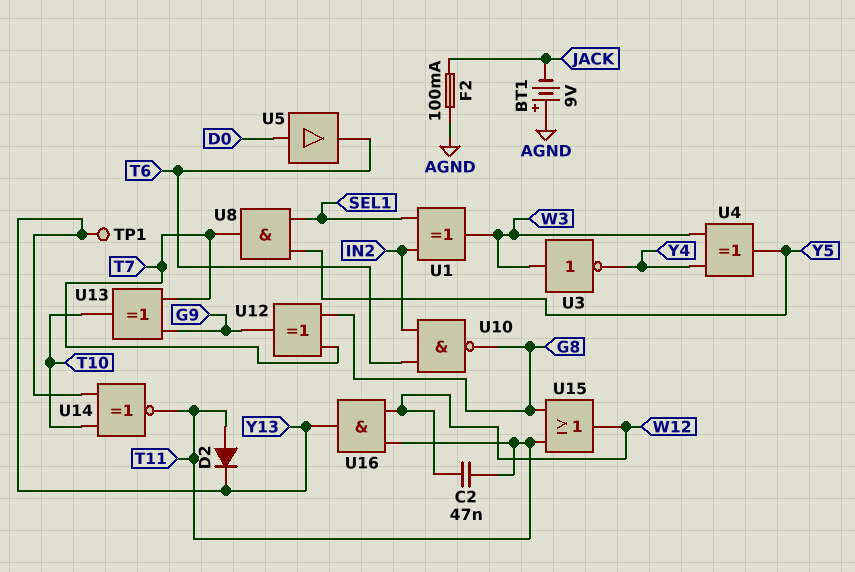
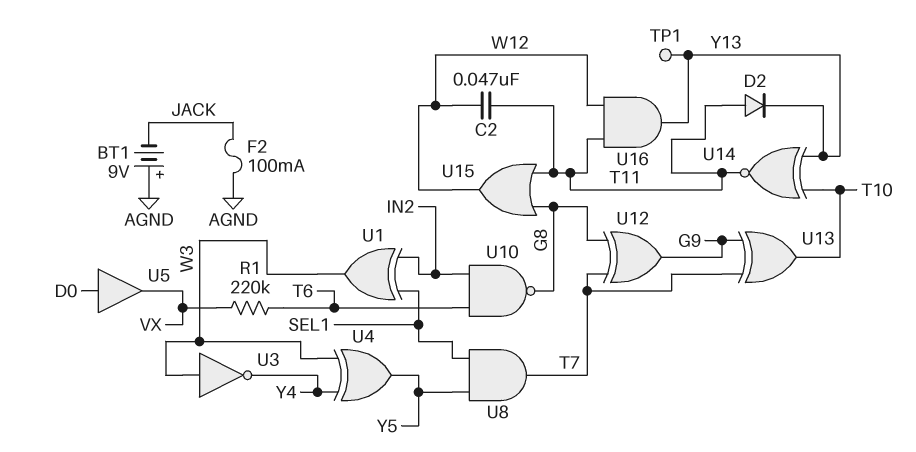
R1: none -> 220k (T6, VX)
U5: buffer (in D0, out T6) -> buffer (in D0, out VX)

